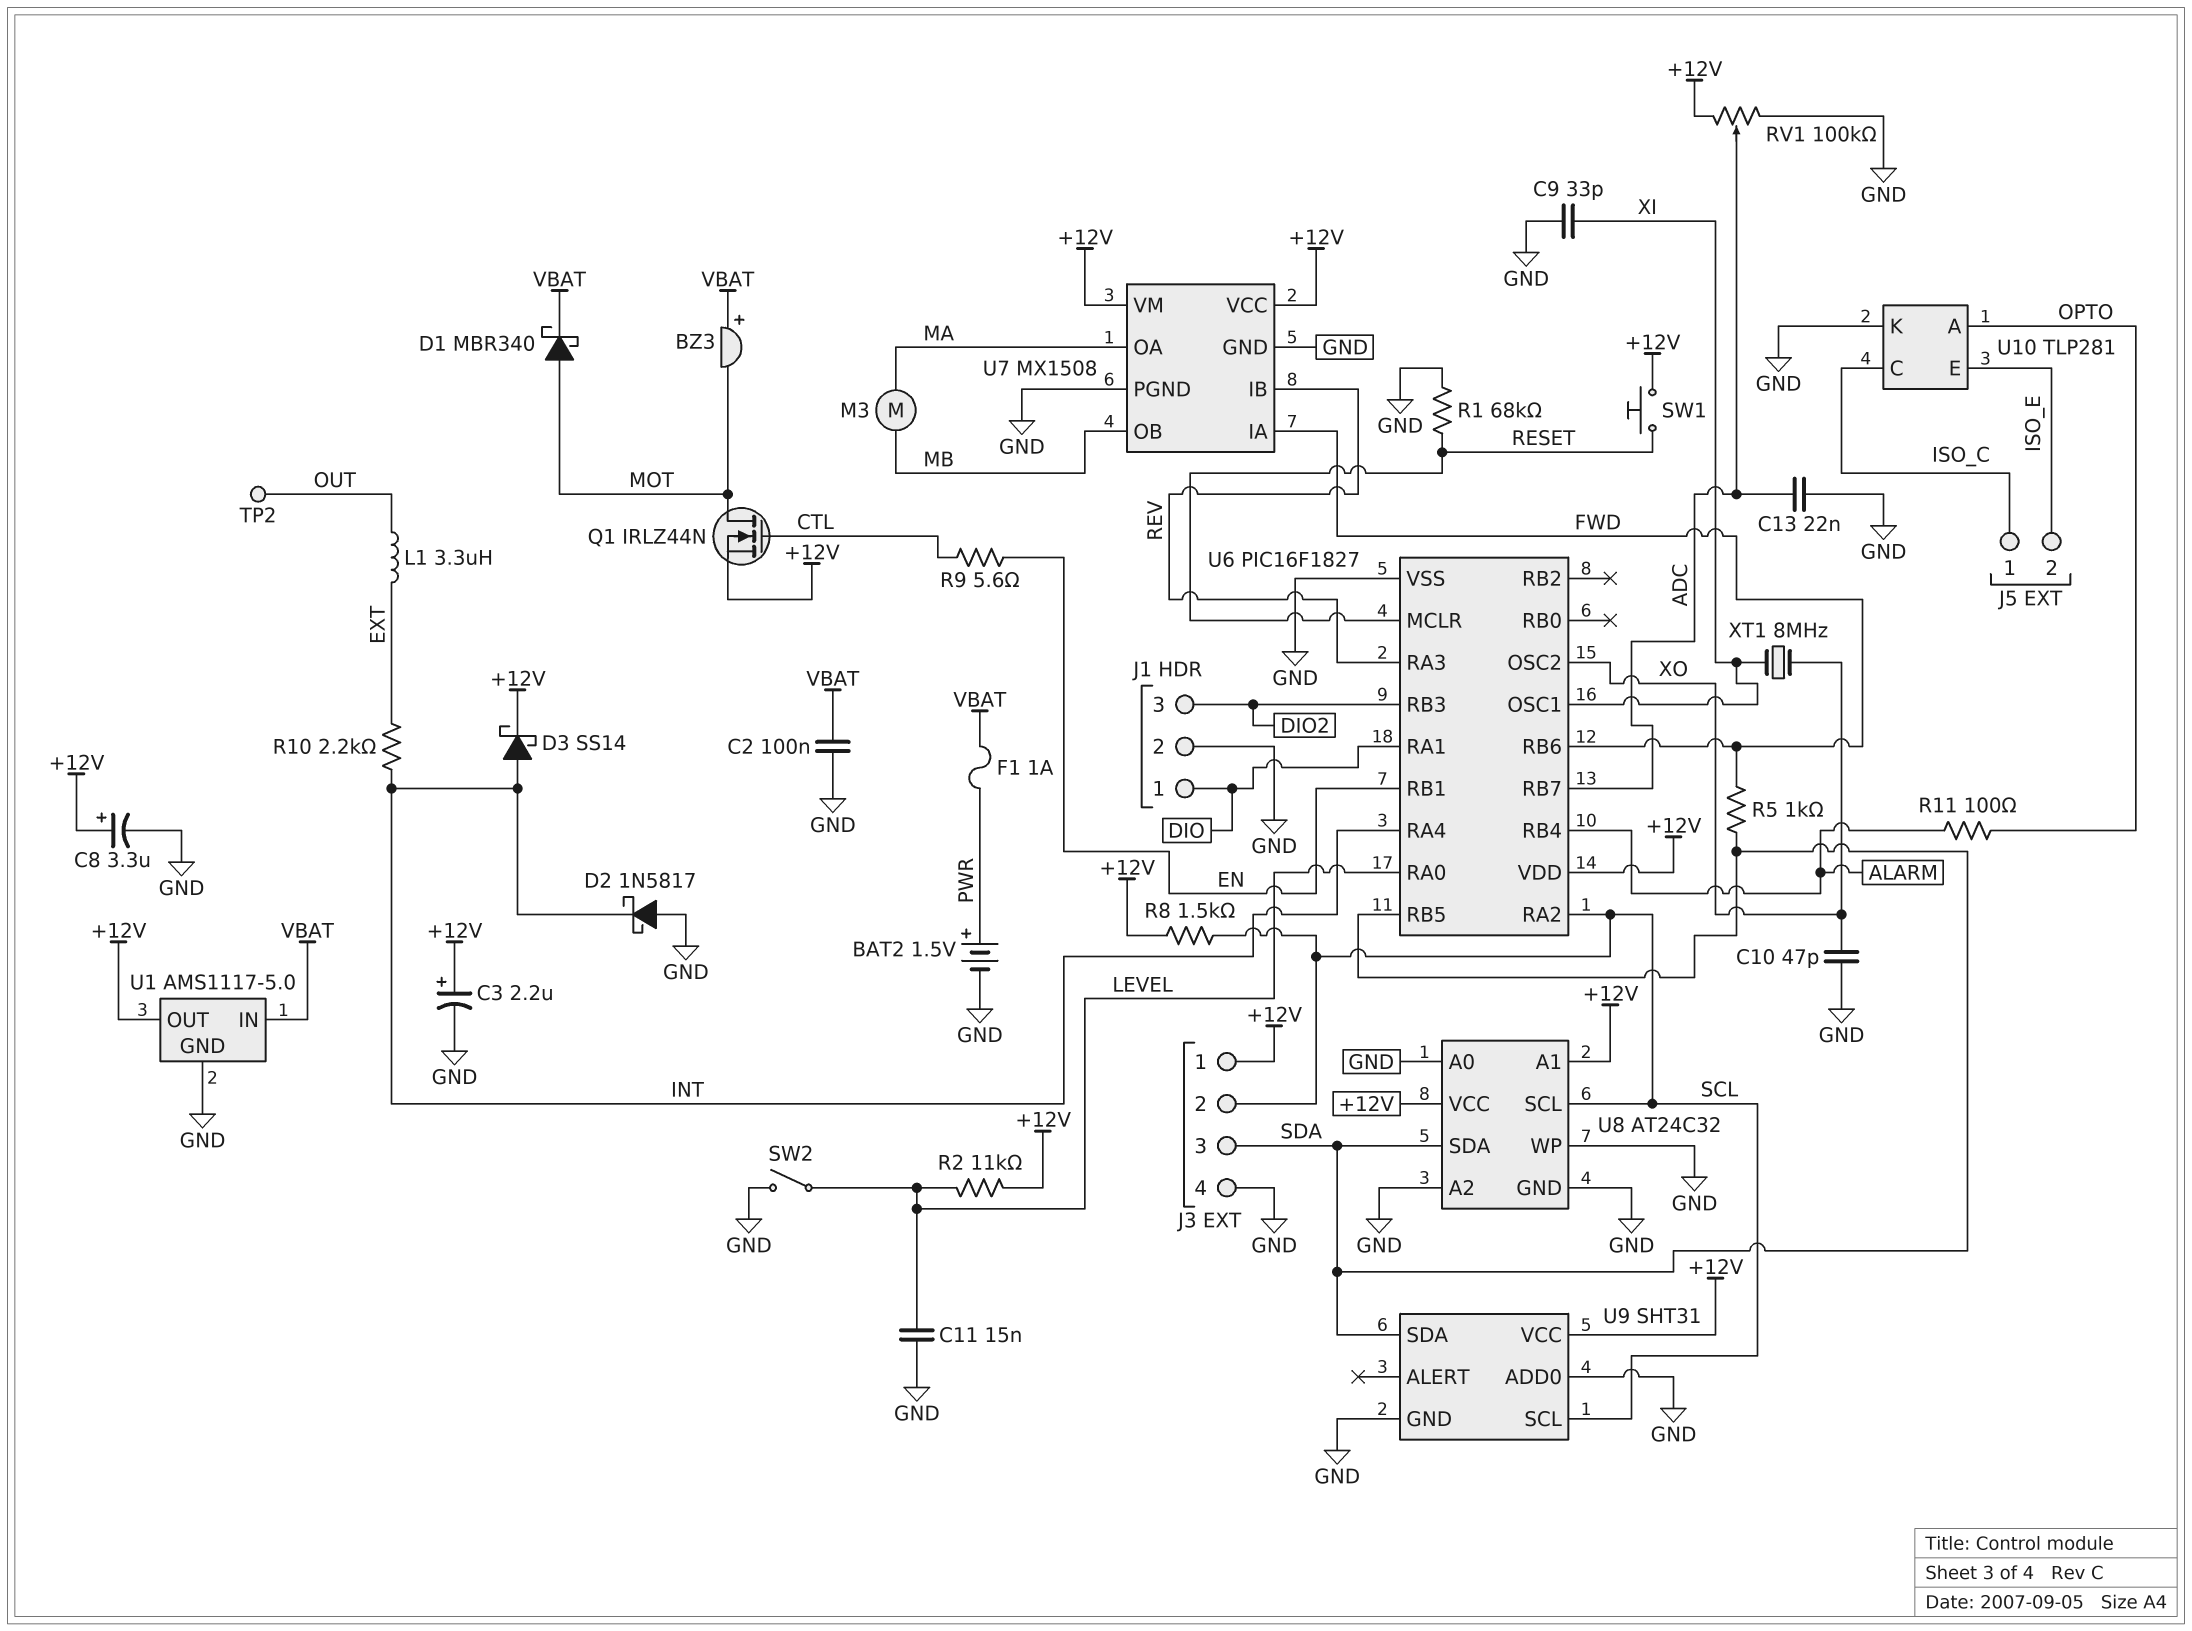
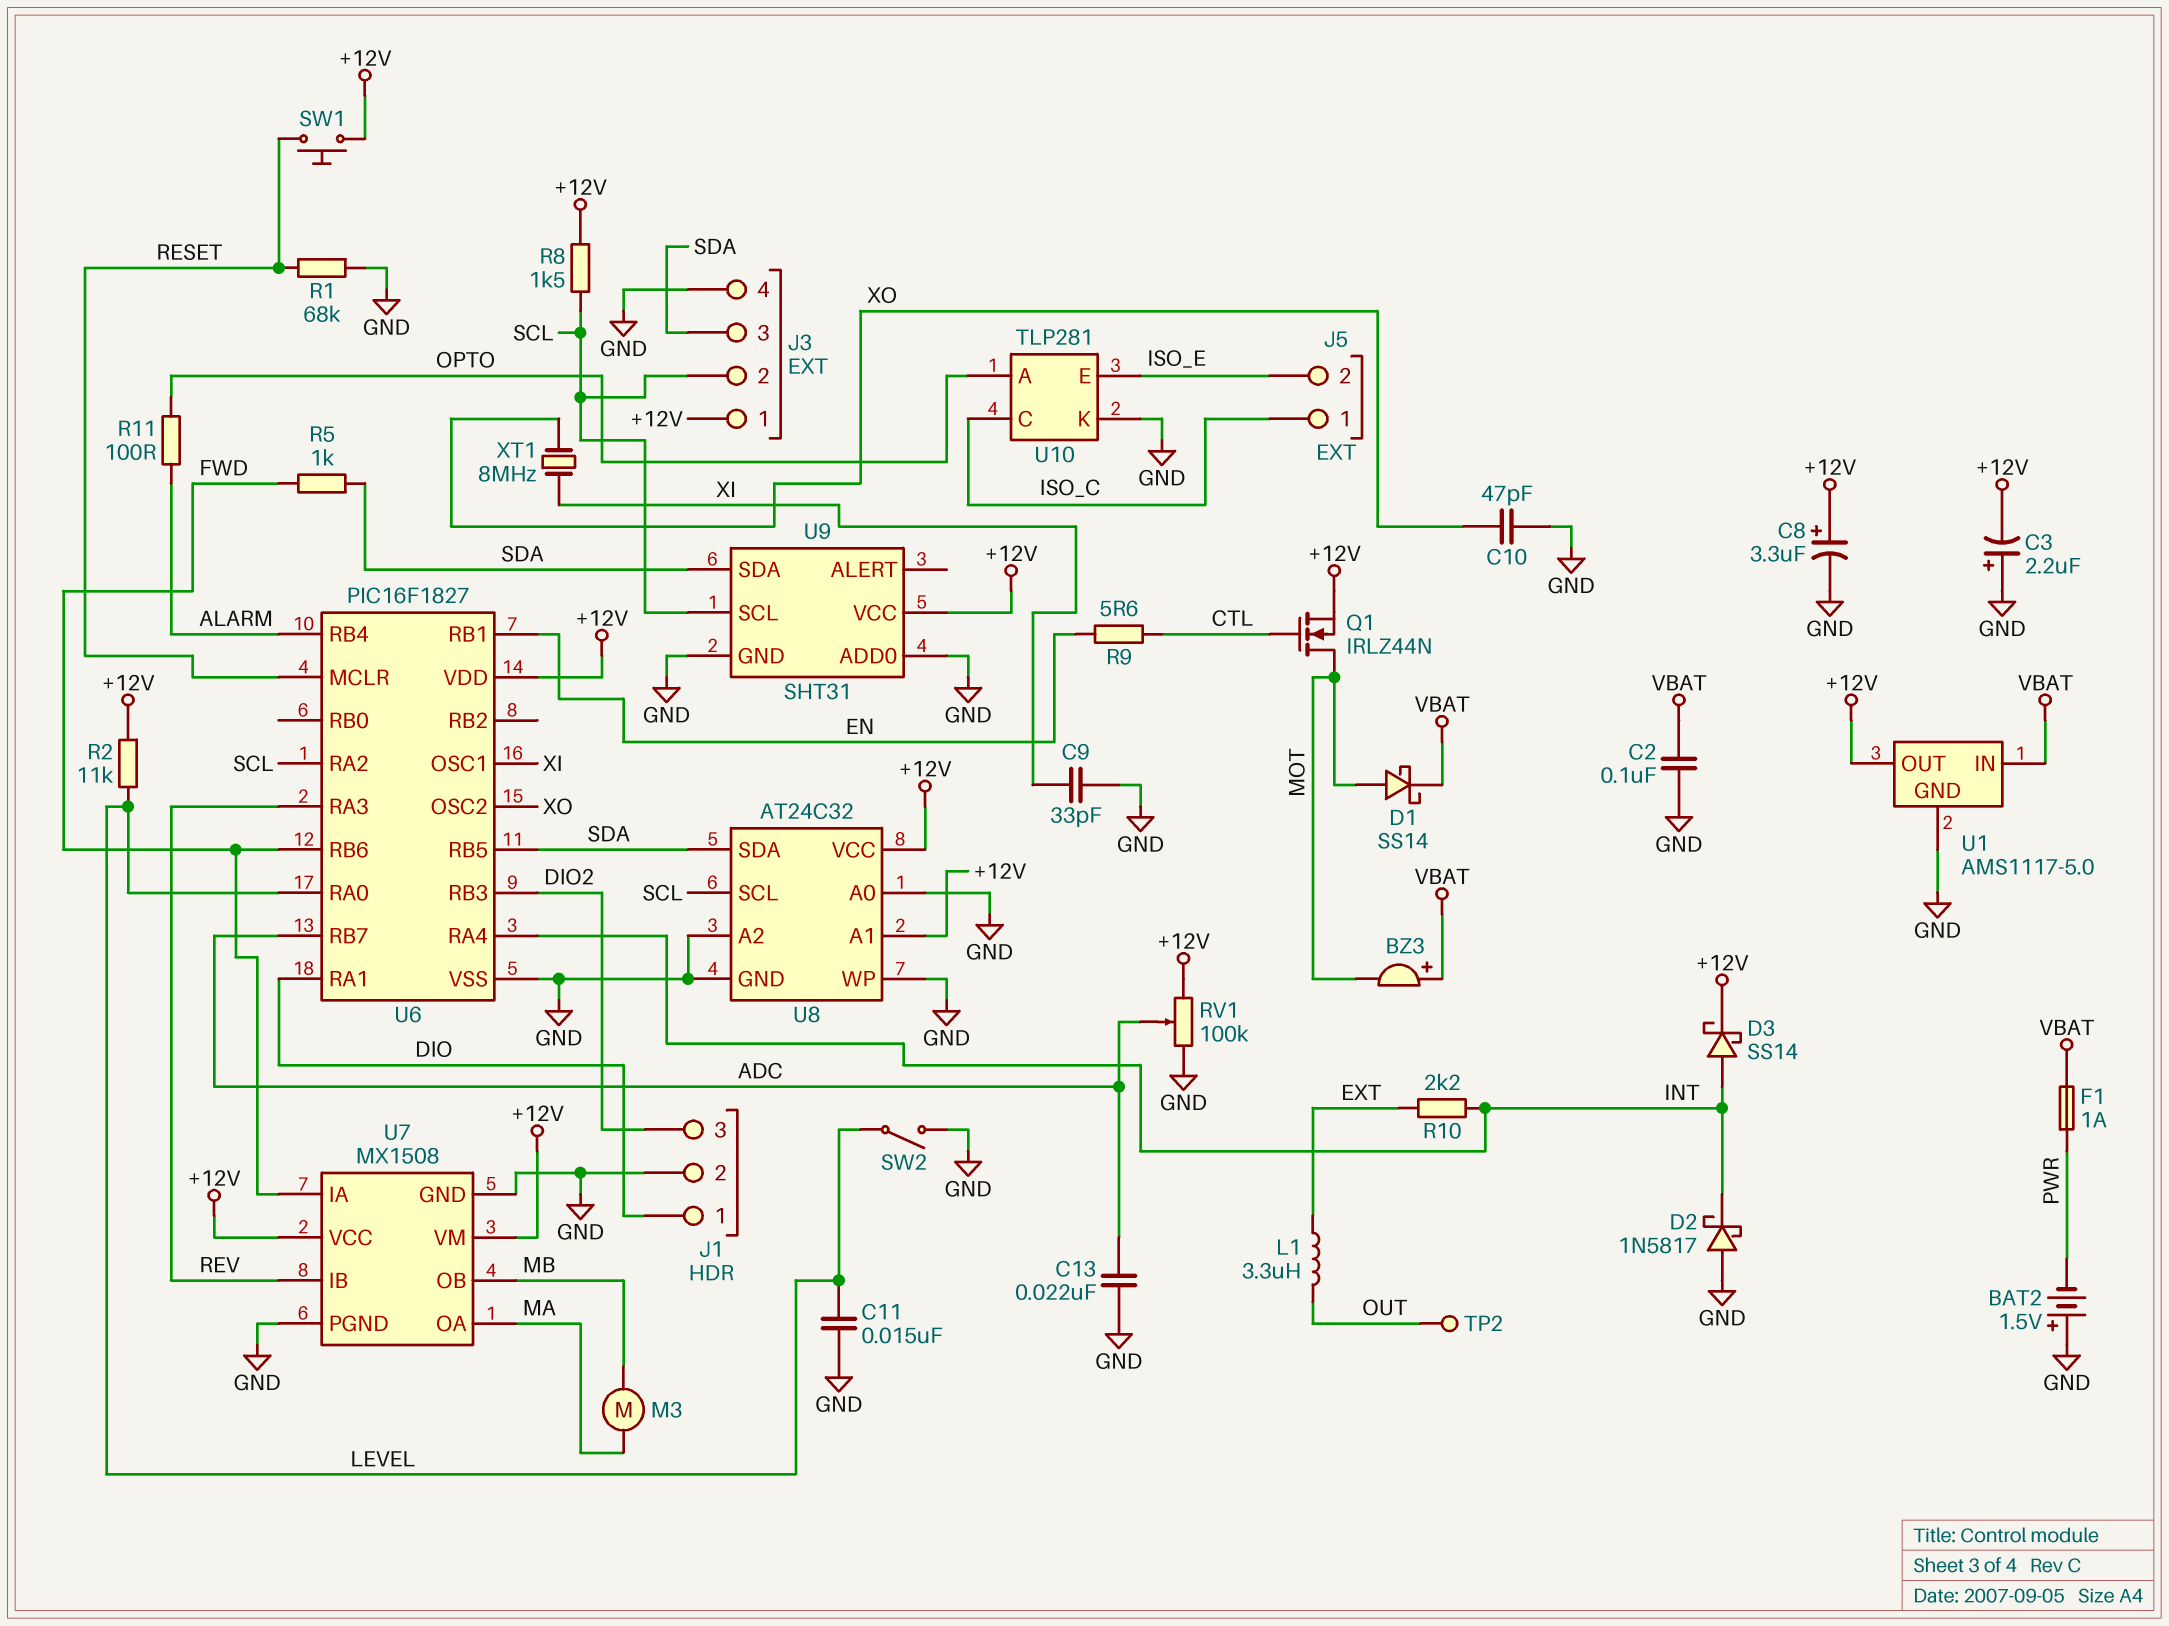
BAT2: 1.5V (plus PWR, minus GND) -> 1.5V (plus GND, minus PWR)
C3: 2.2uF (plus +12V, minus GND) -> 2.2uF (plus GND, minus +12V)
D1: schottky MBR340 (A MOT, K VBAT) -> schottky SS14 (A MOT, K VBAT)

